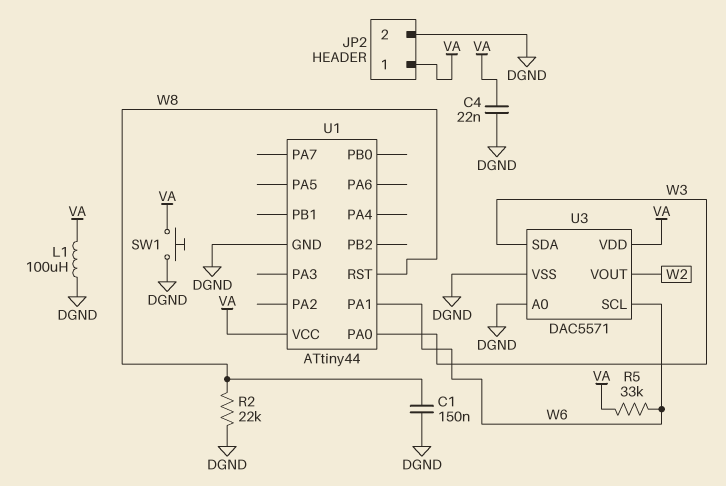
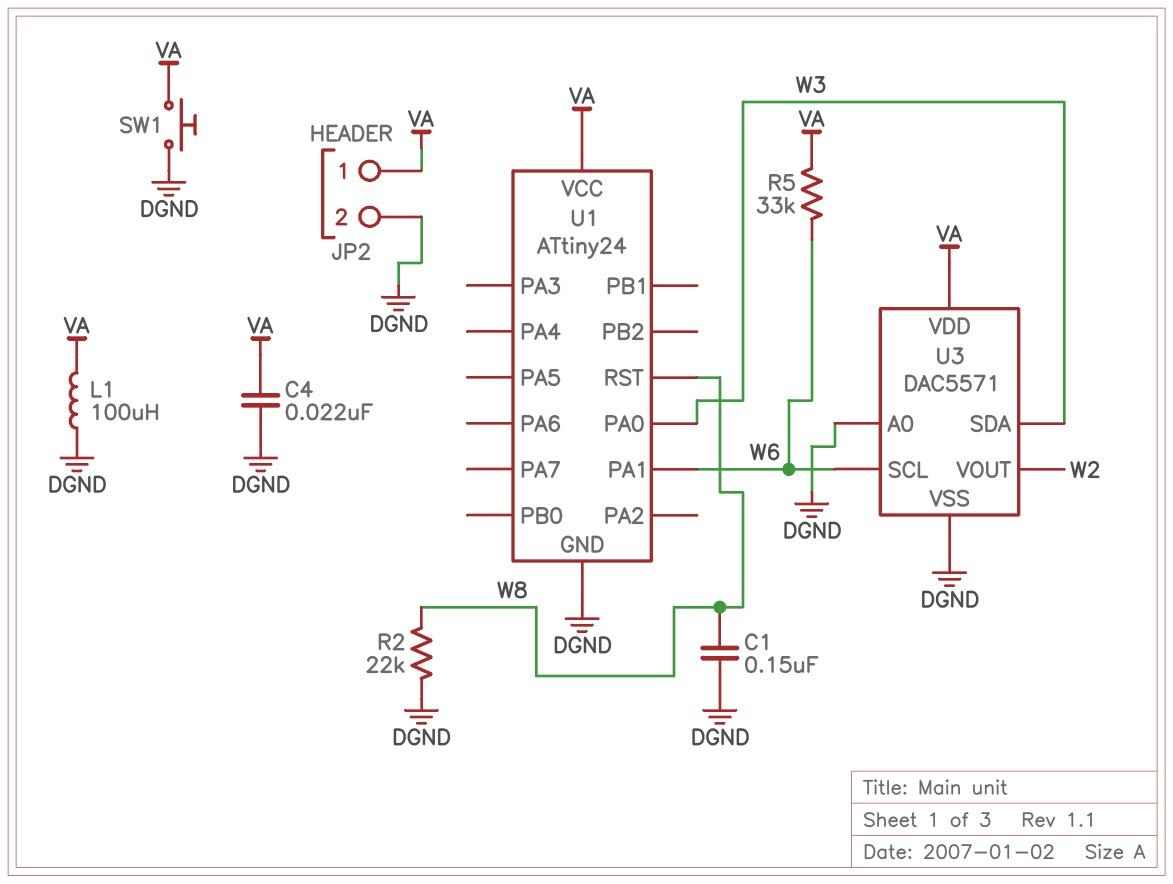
U1: ATtiny44 -> ATtiny24

